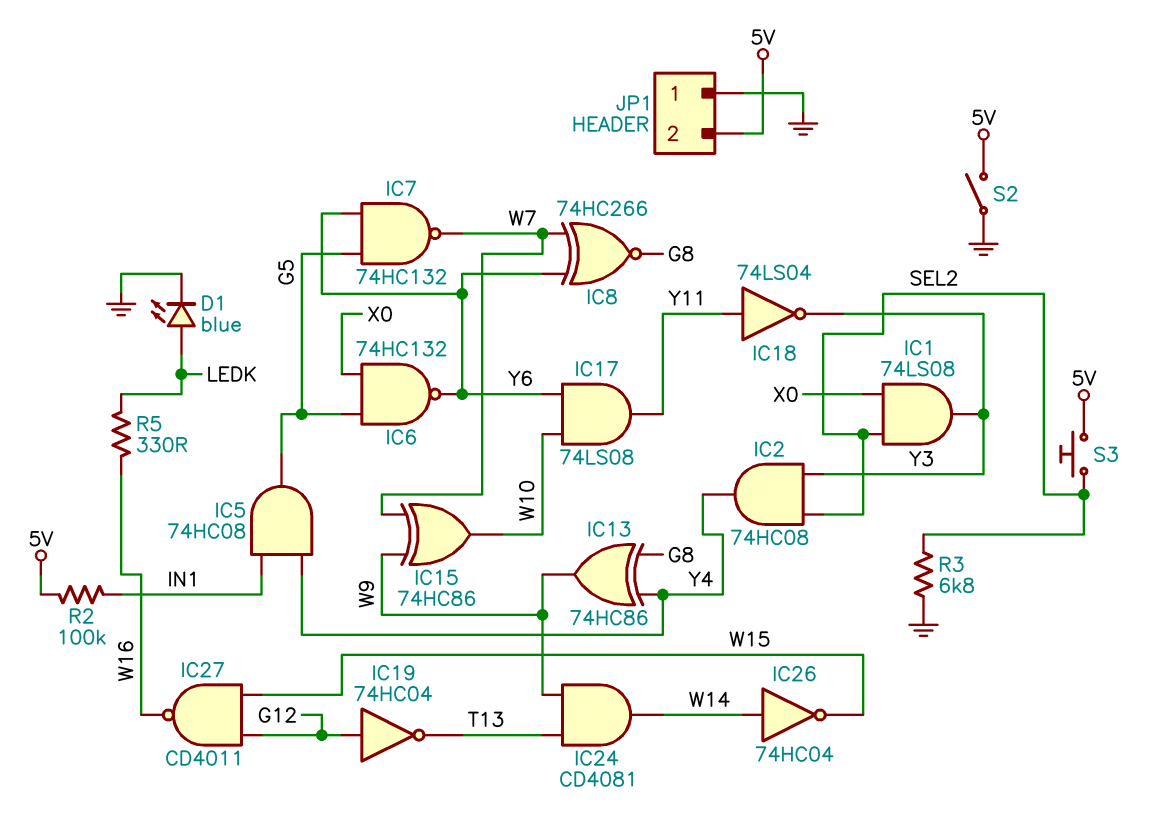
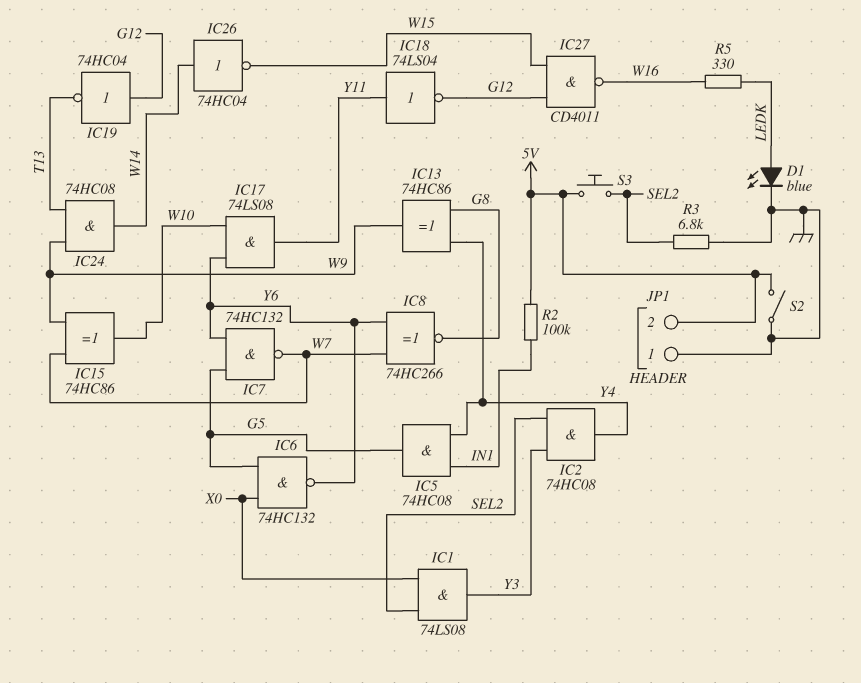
IC18: NOT 74LS04 (in Y11, out Y3) -> NOT 74LS04 (in Y11, out G12)
IC24: AND CD4081 (in T13, in W9, out W14) -> AND 74HC08 (in T13, in W9, out W14)

